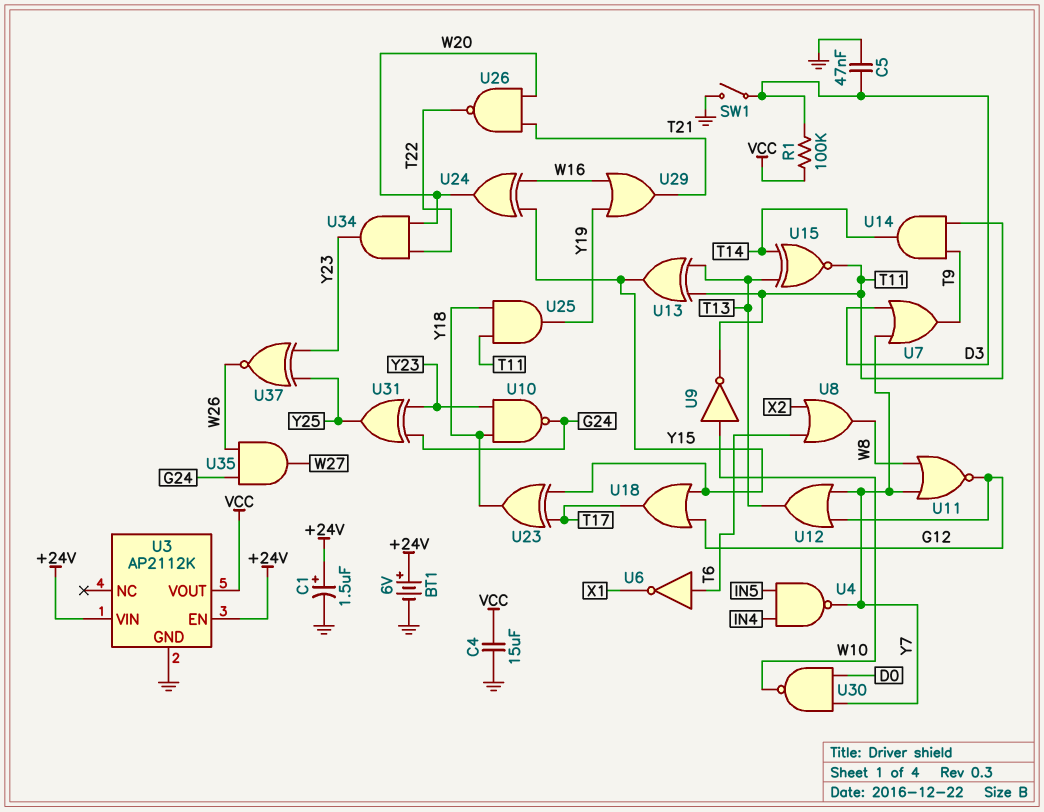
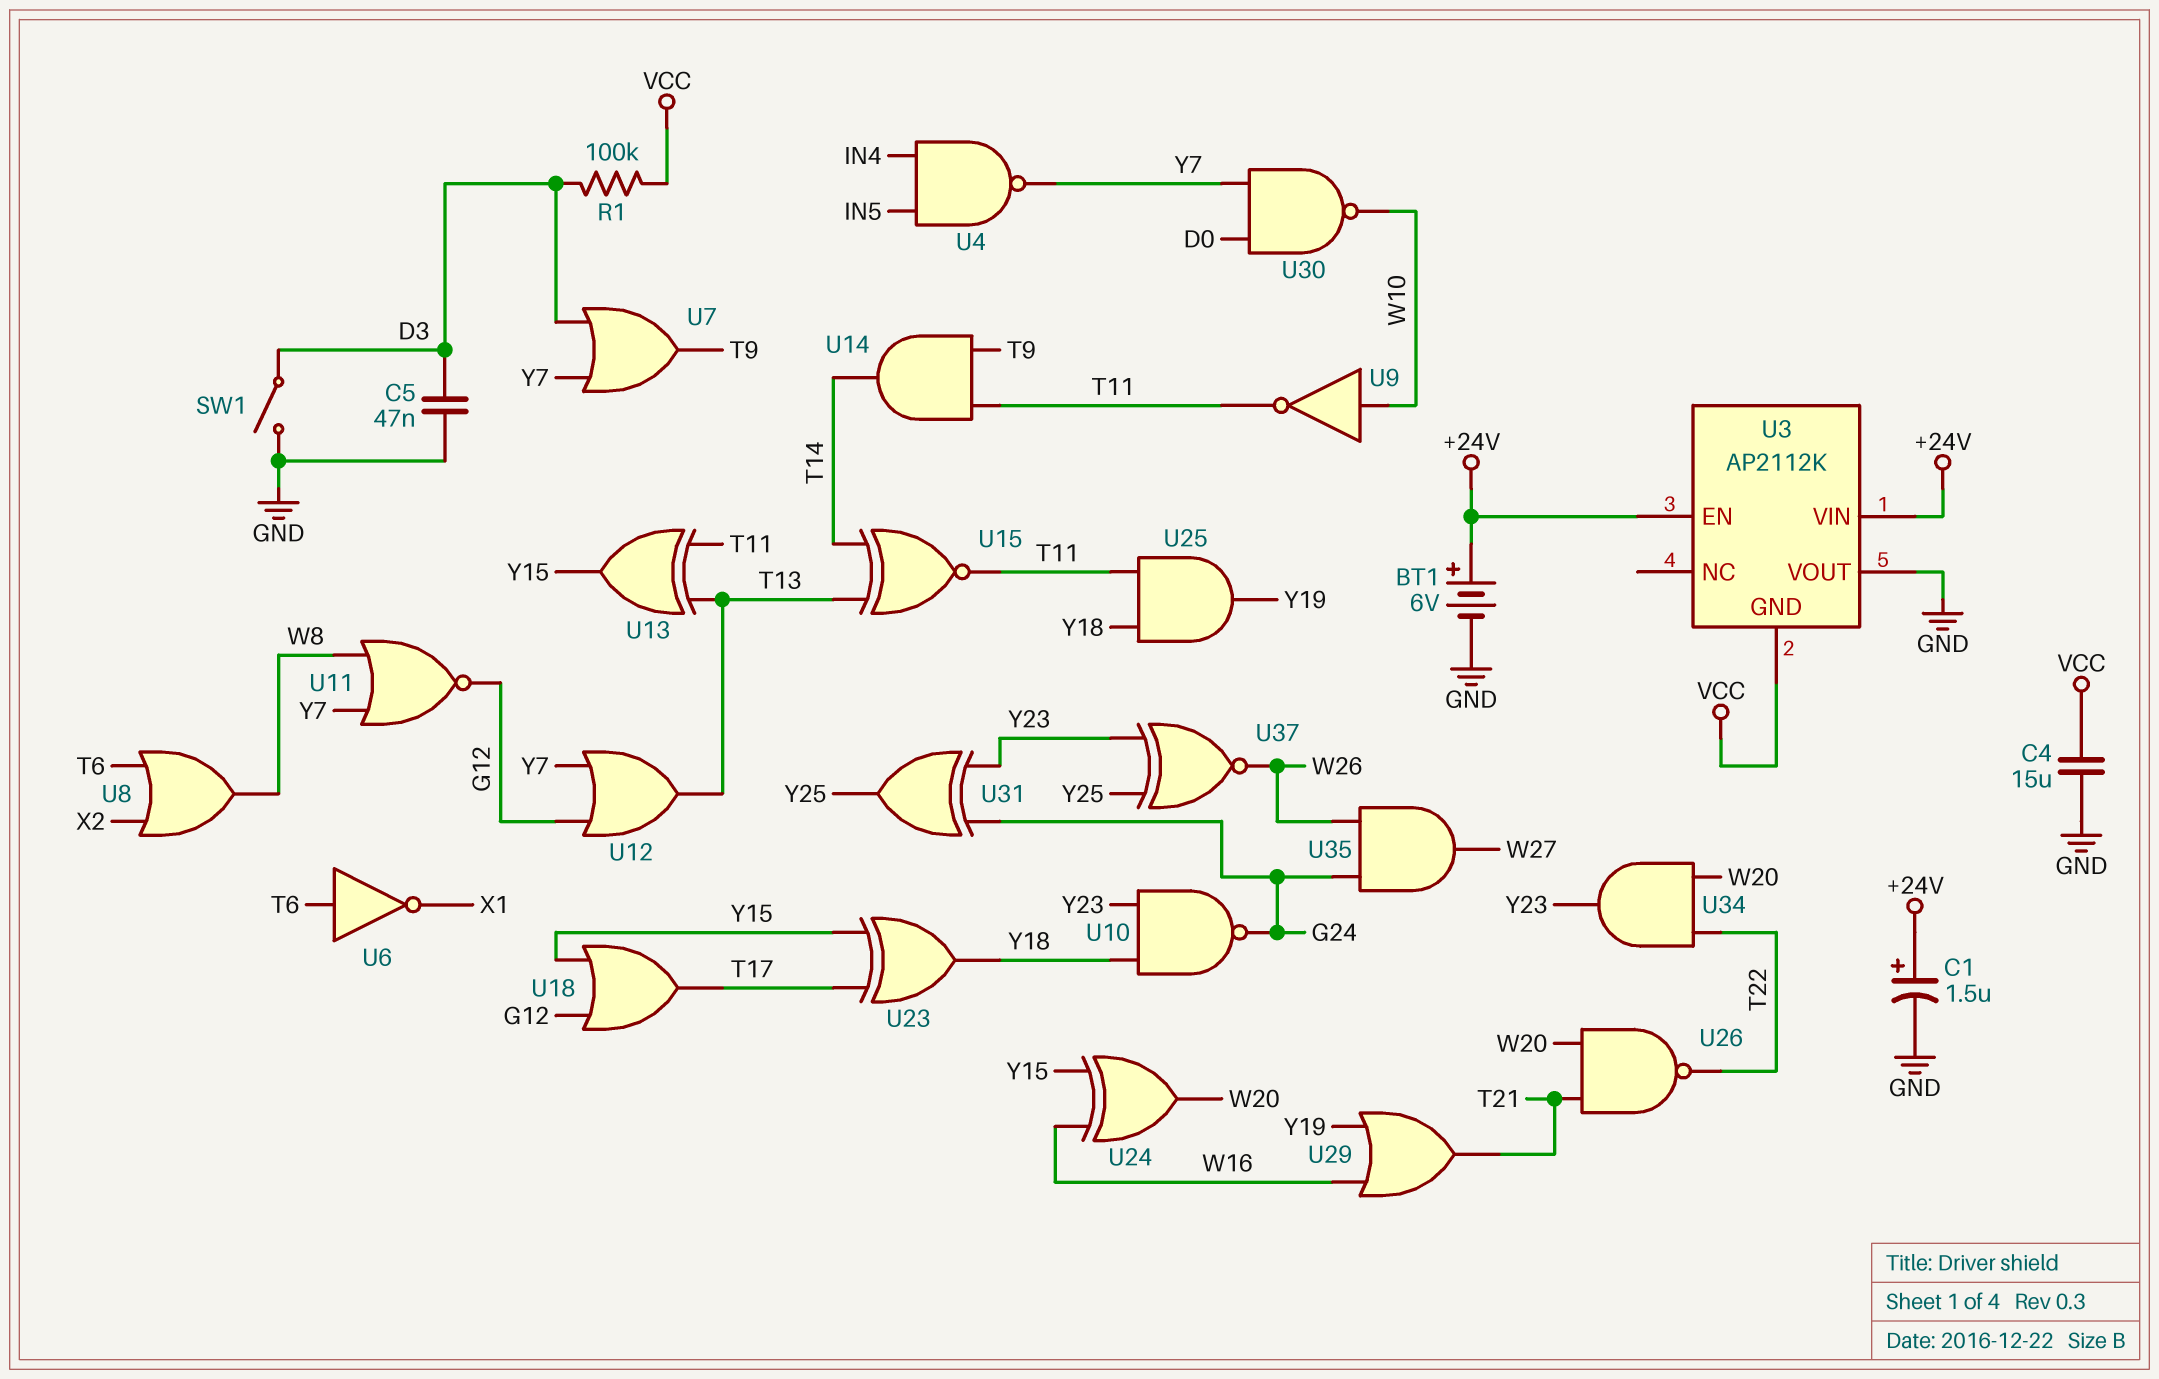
U3 pin GND: GND -> VCC
U3 pin VOUT: VCC -> GND

